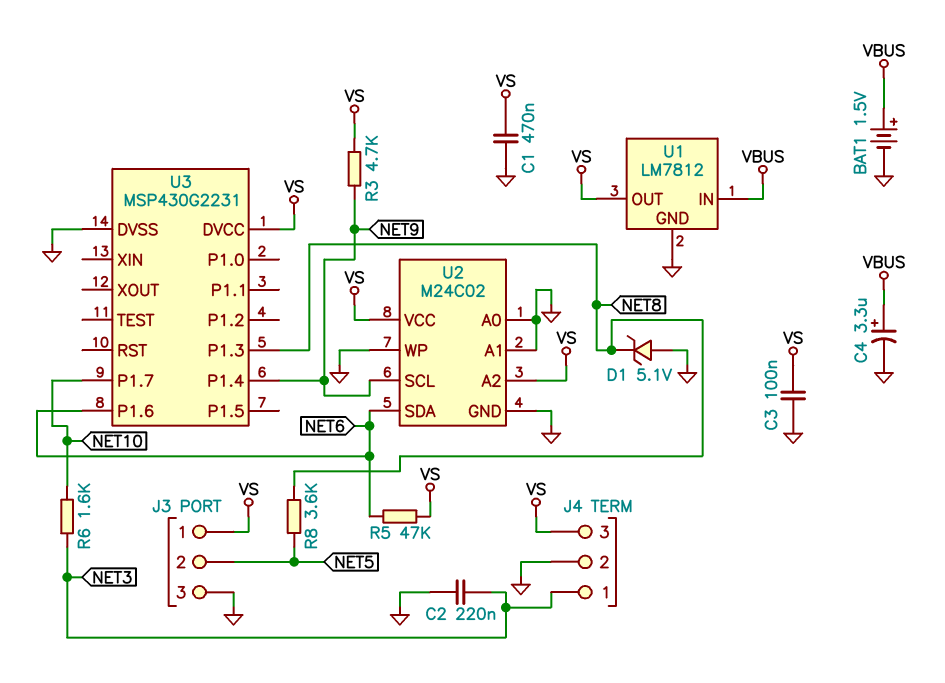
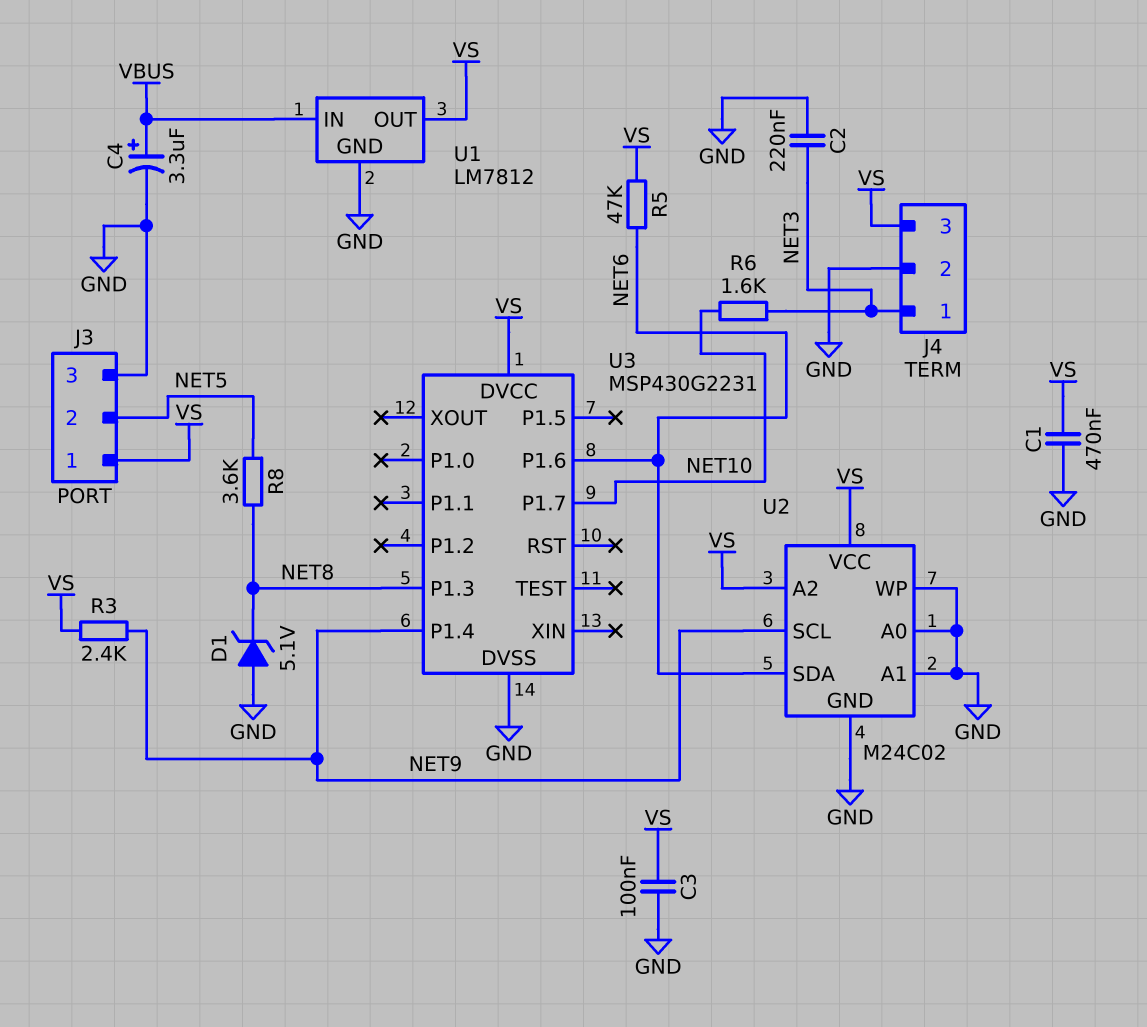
BAT1: 1.5V (plus VBUS, minus GND) -> none
R3: 4.7k (NET9, VS) -> 2.4k (NET9, VS)

